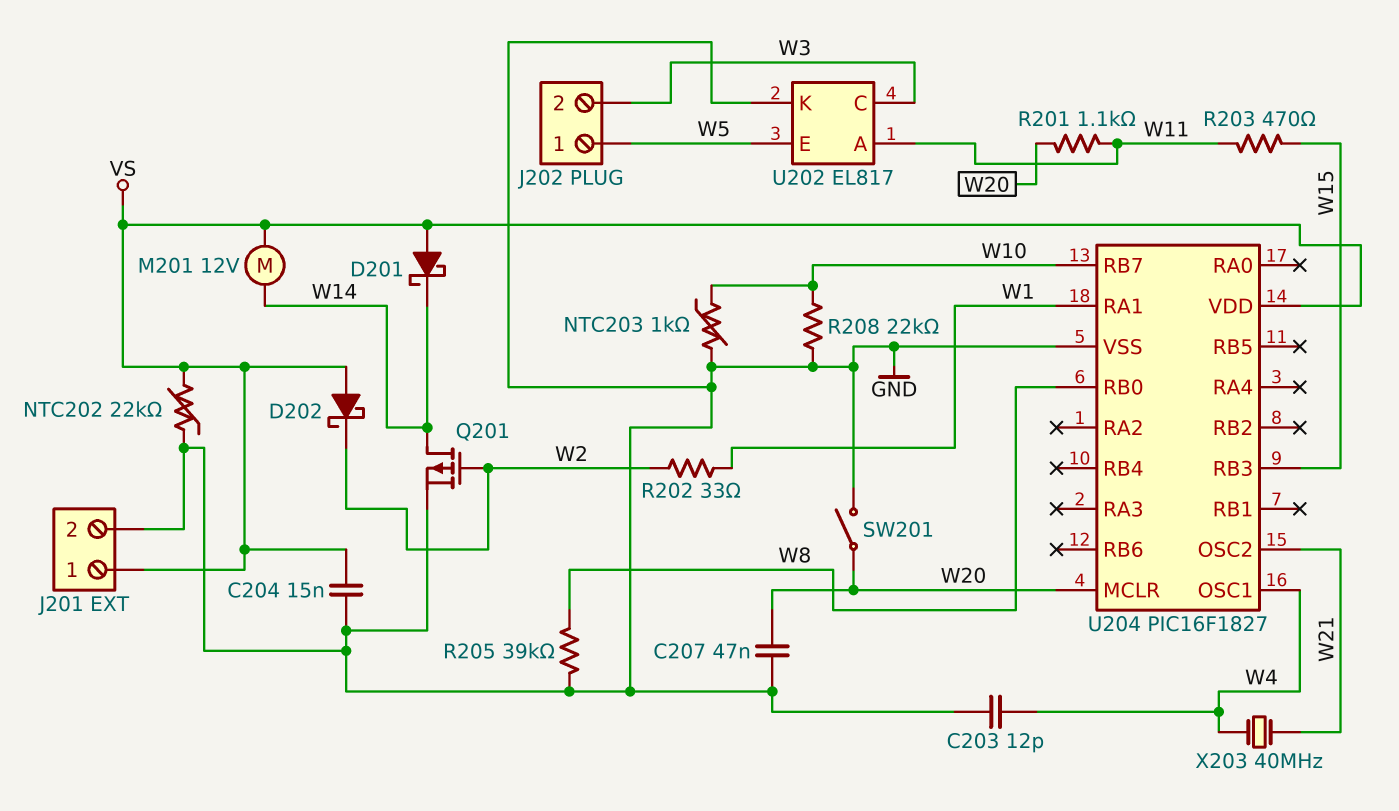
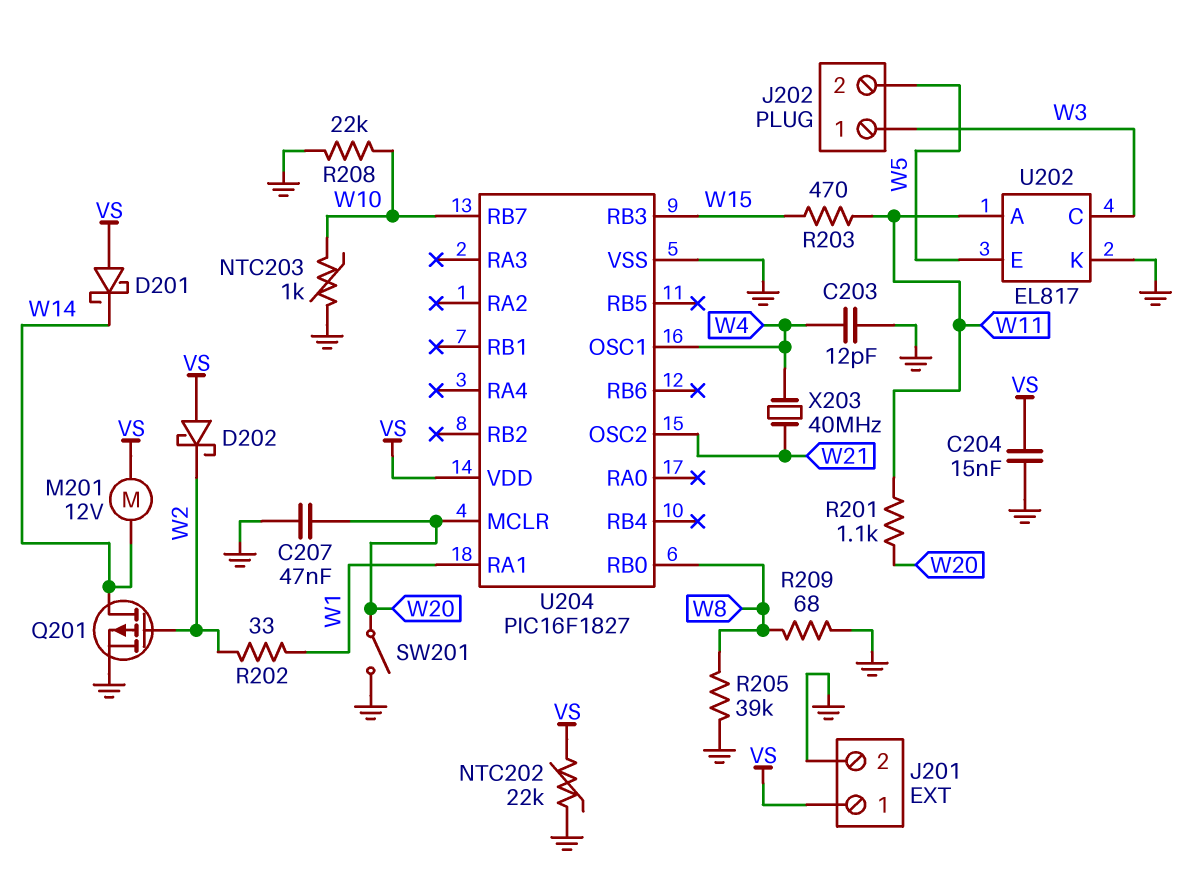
J202 pin 1: W5 -> W3
J202 pin 2: W3 -> W5
R209: none -> 68 (GND, W8)

